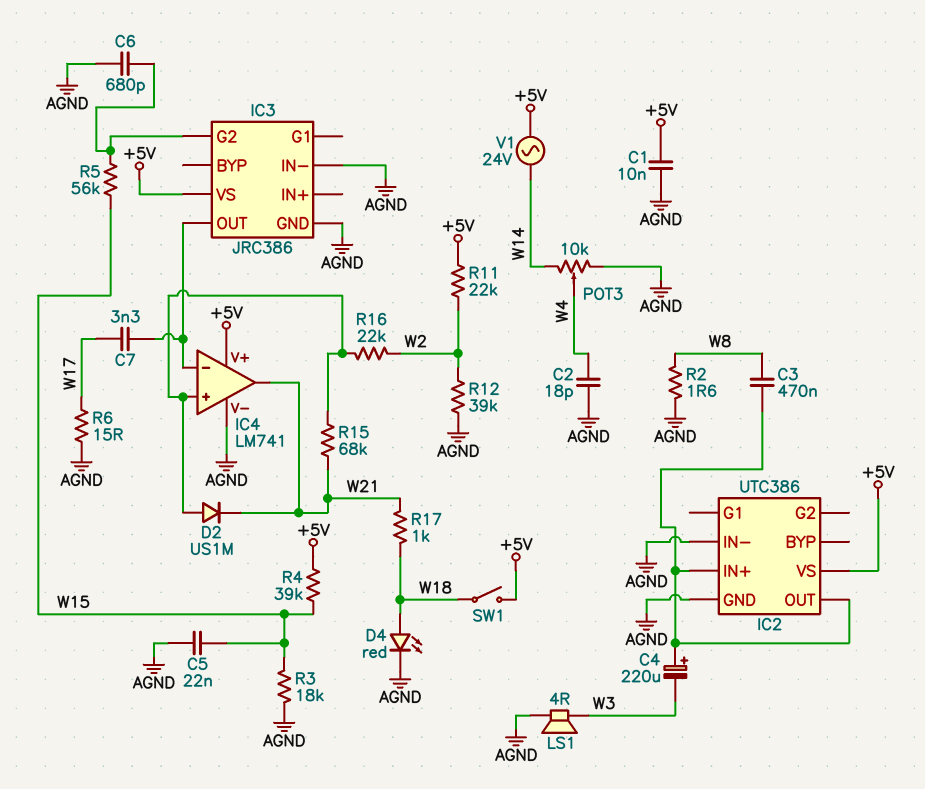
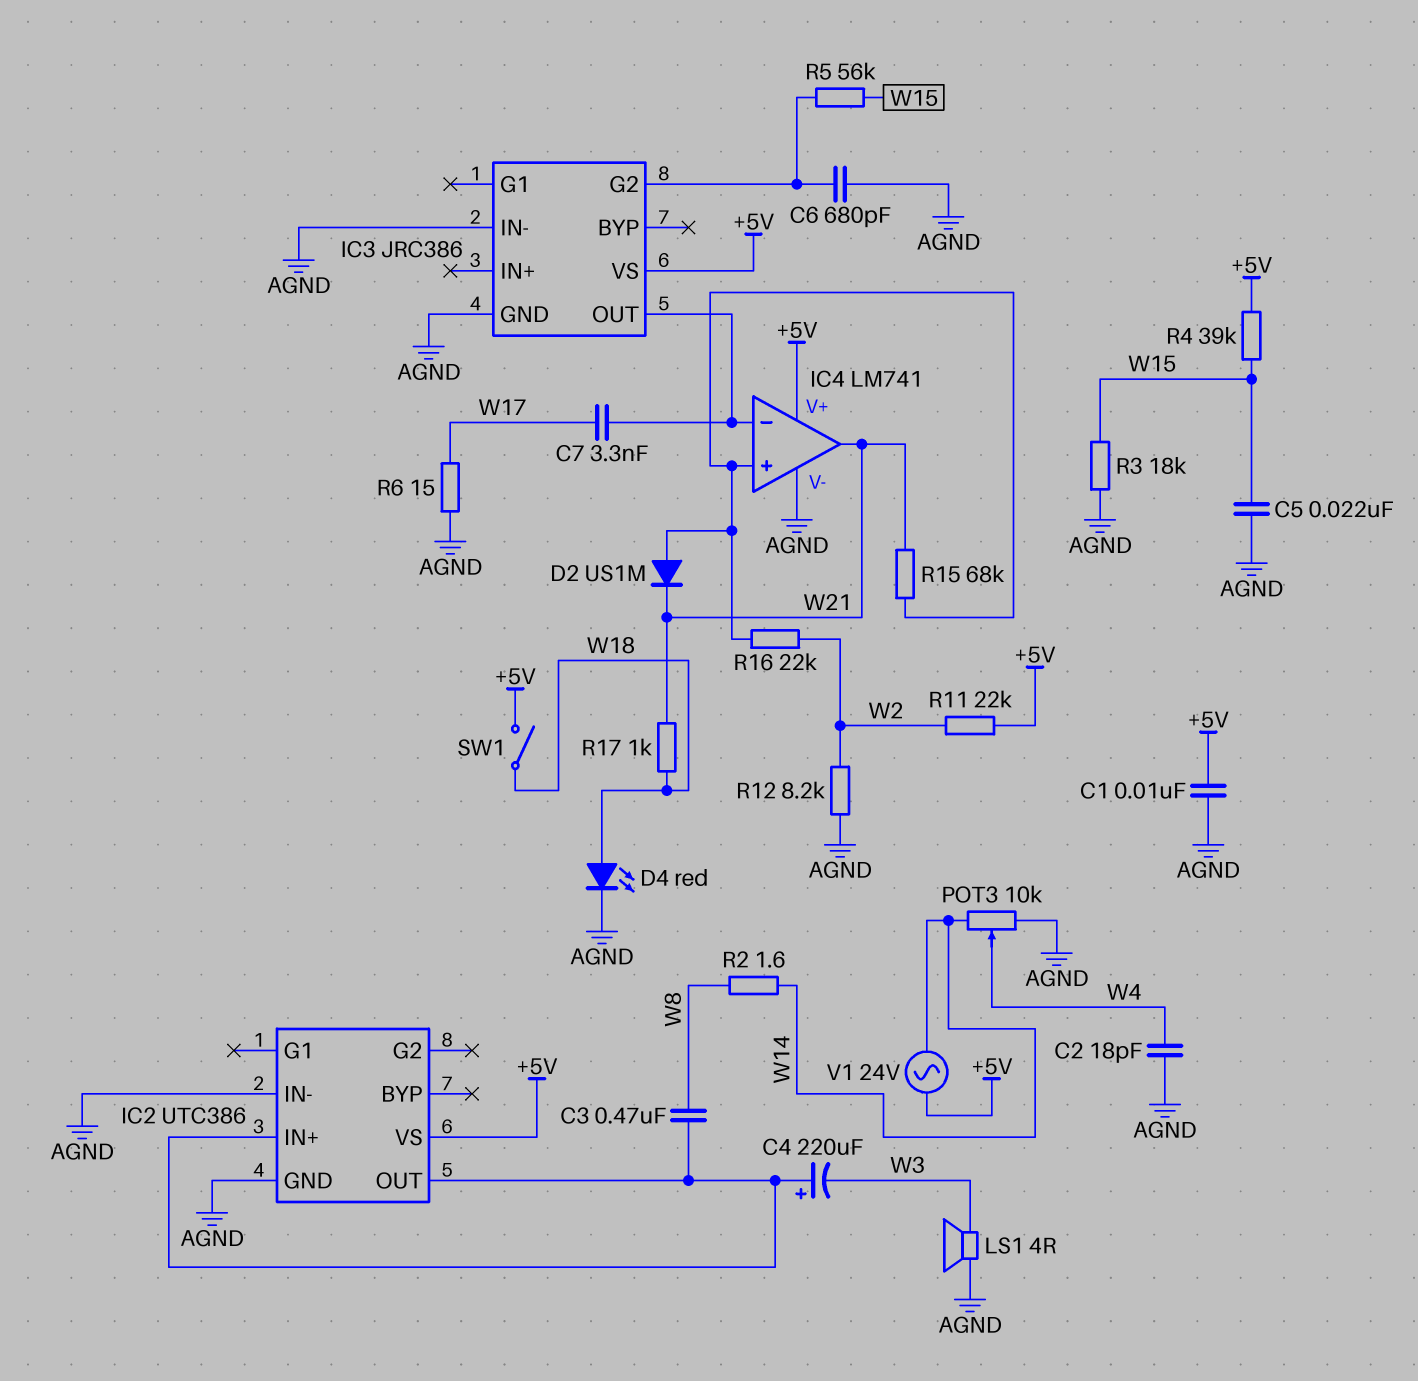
R2: 1.6 (AGND, W8) -> 1.6 (W8, W14)
R12: 39k (AGND, W2) -> 8.2k (AGND, W2)

